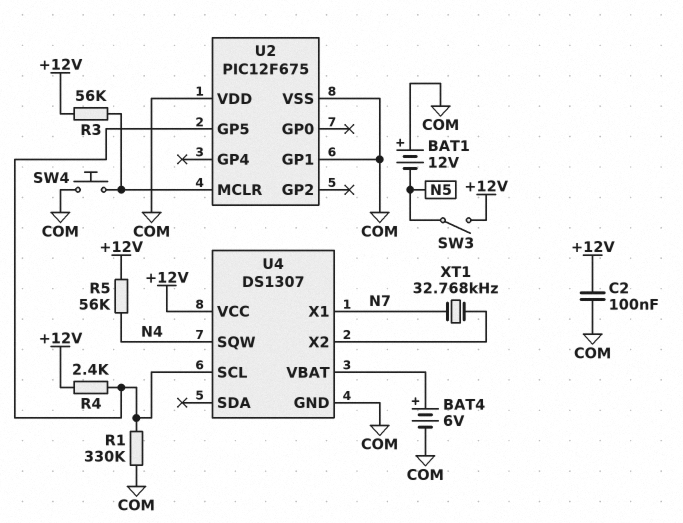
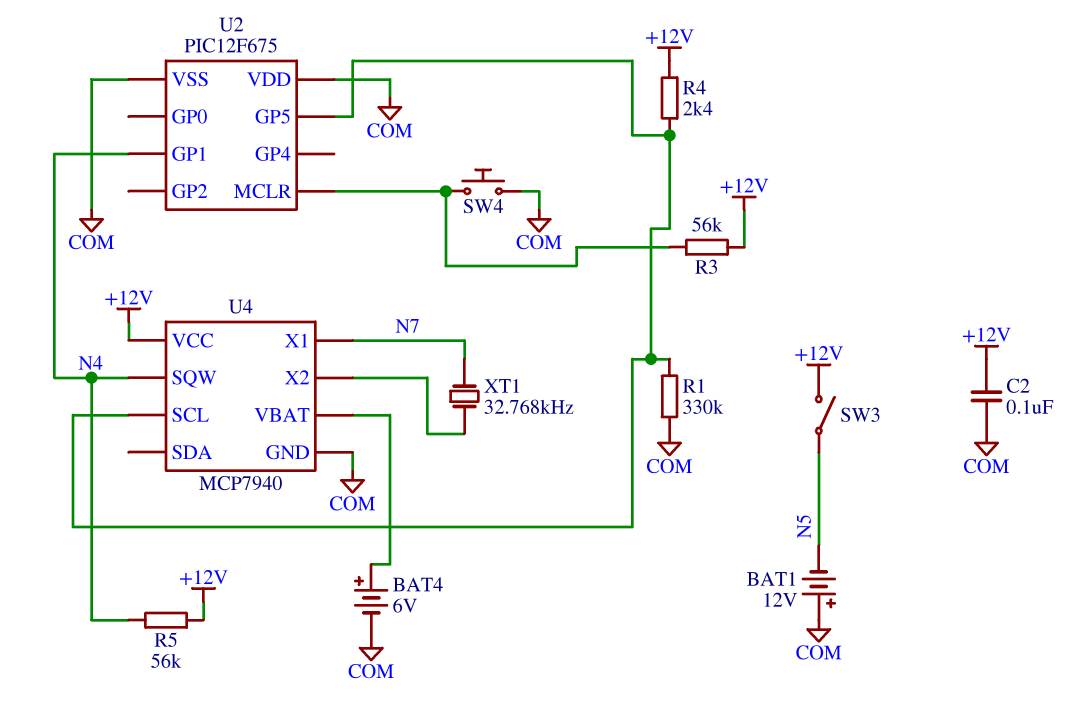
U2 pin GP1: COM -> N4
U4: DS1307 -> MCP7940

